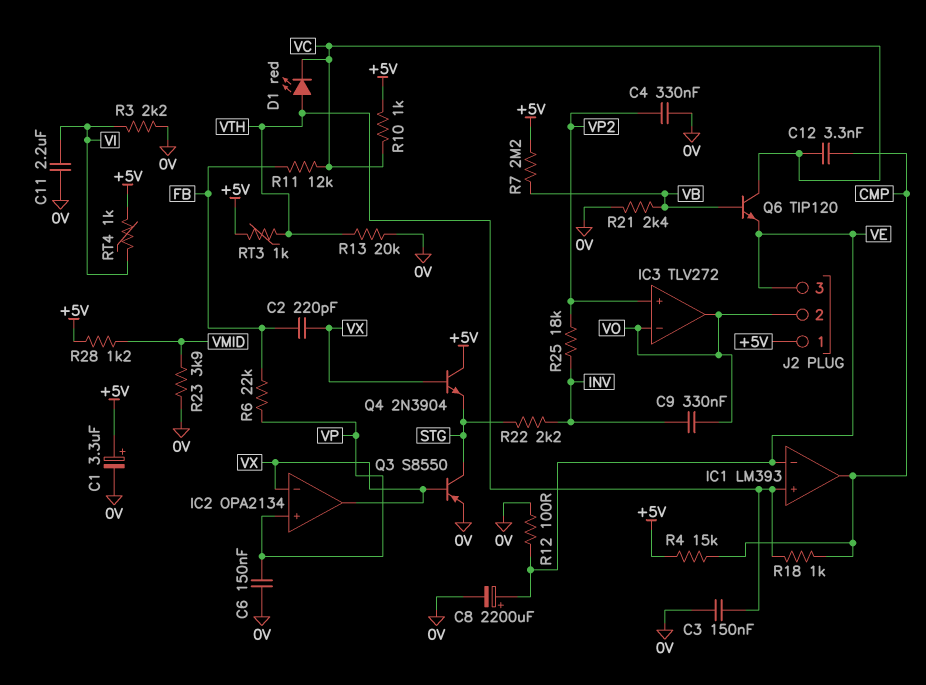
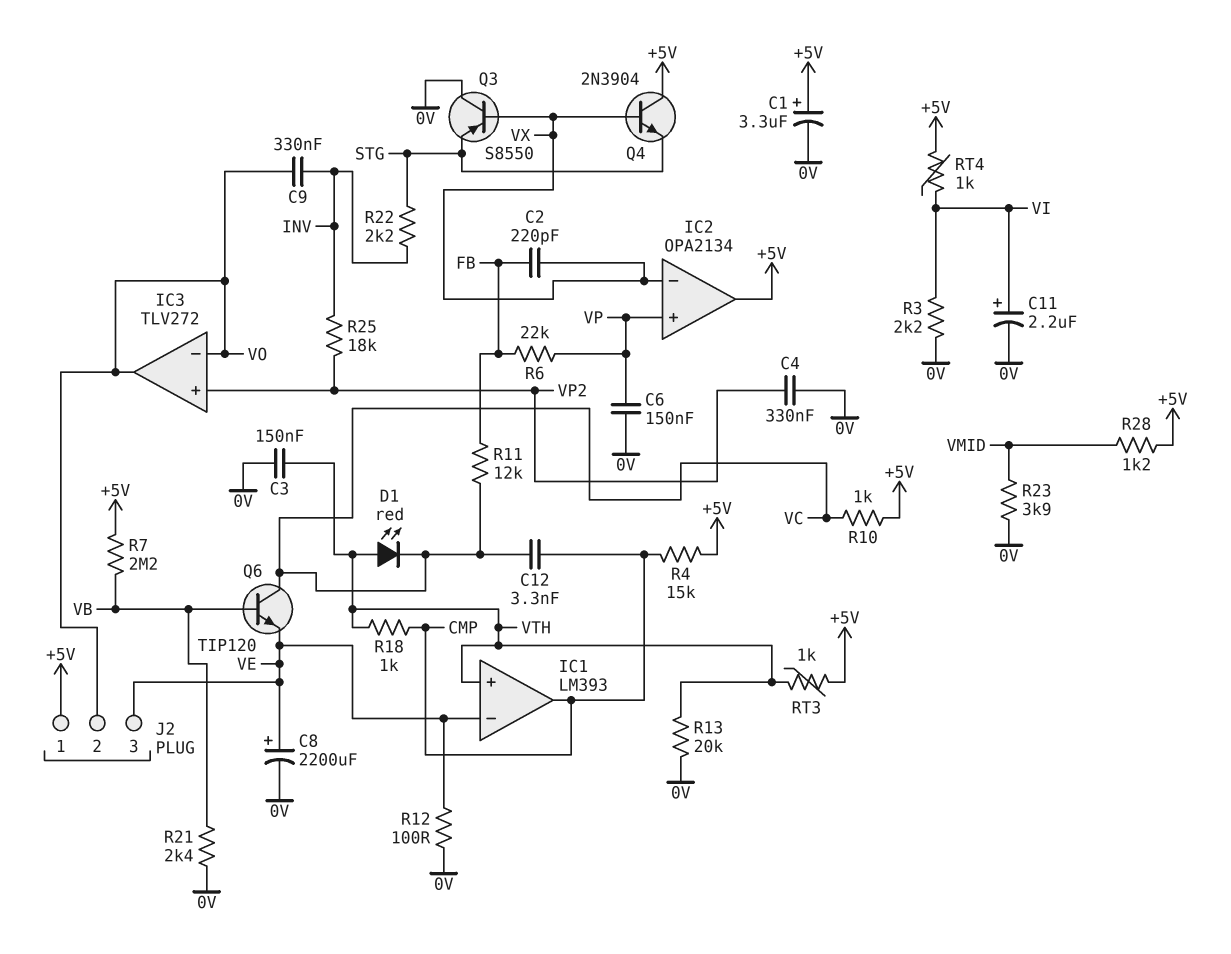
C11: 2.2uF (0V, VI) -> 2.2uF (plus VI, minus 0V)
IC2 pin out: VX -> +5V
Q3: PNP S8550 (B VX, C STG, E 0V) -> PNP S8550 (B VX, C 0V, E STG)

